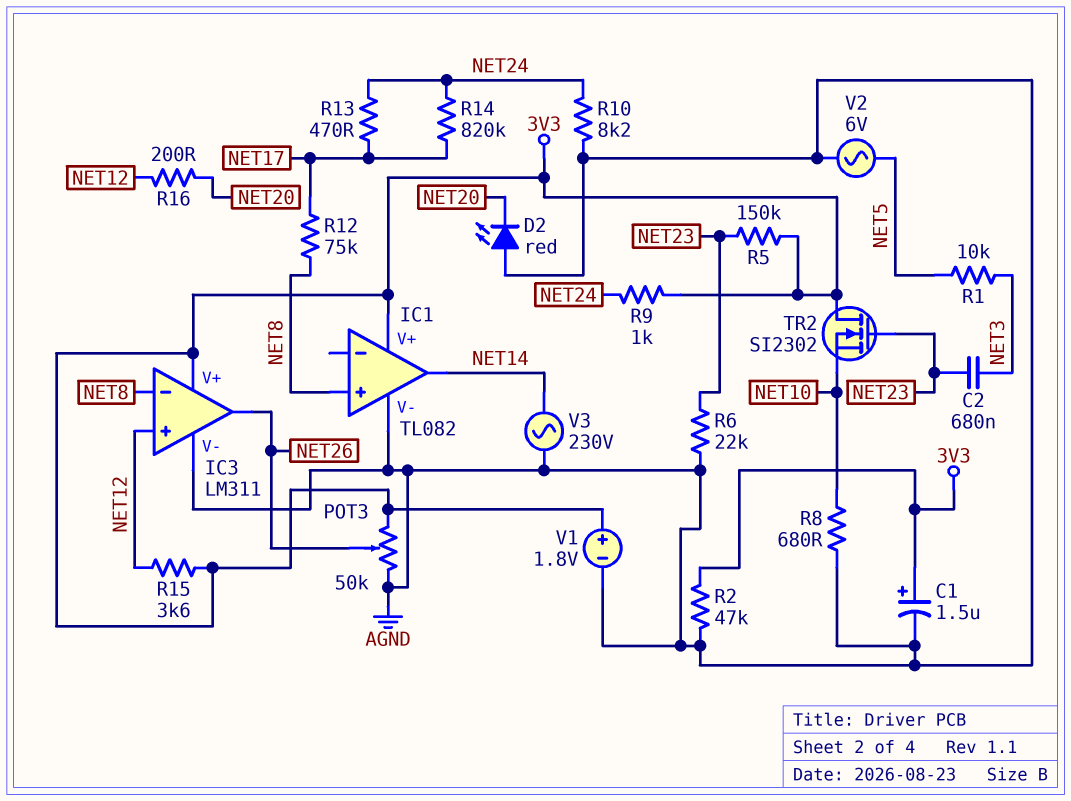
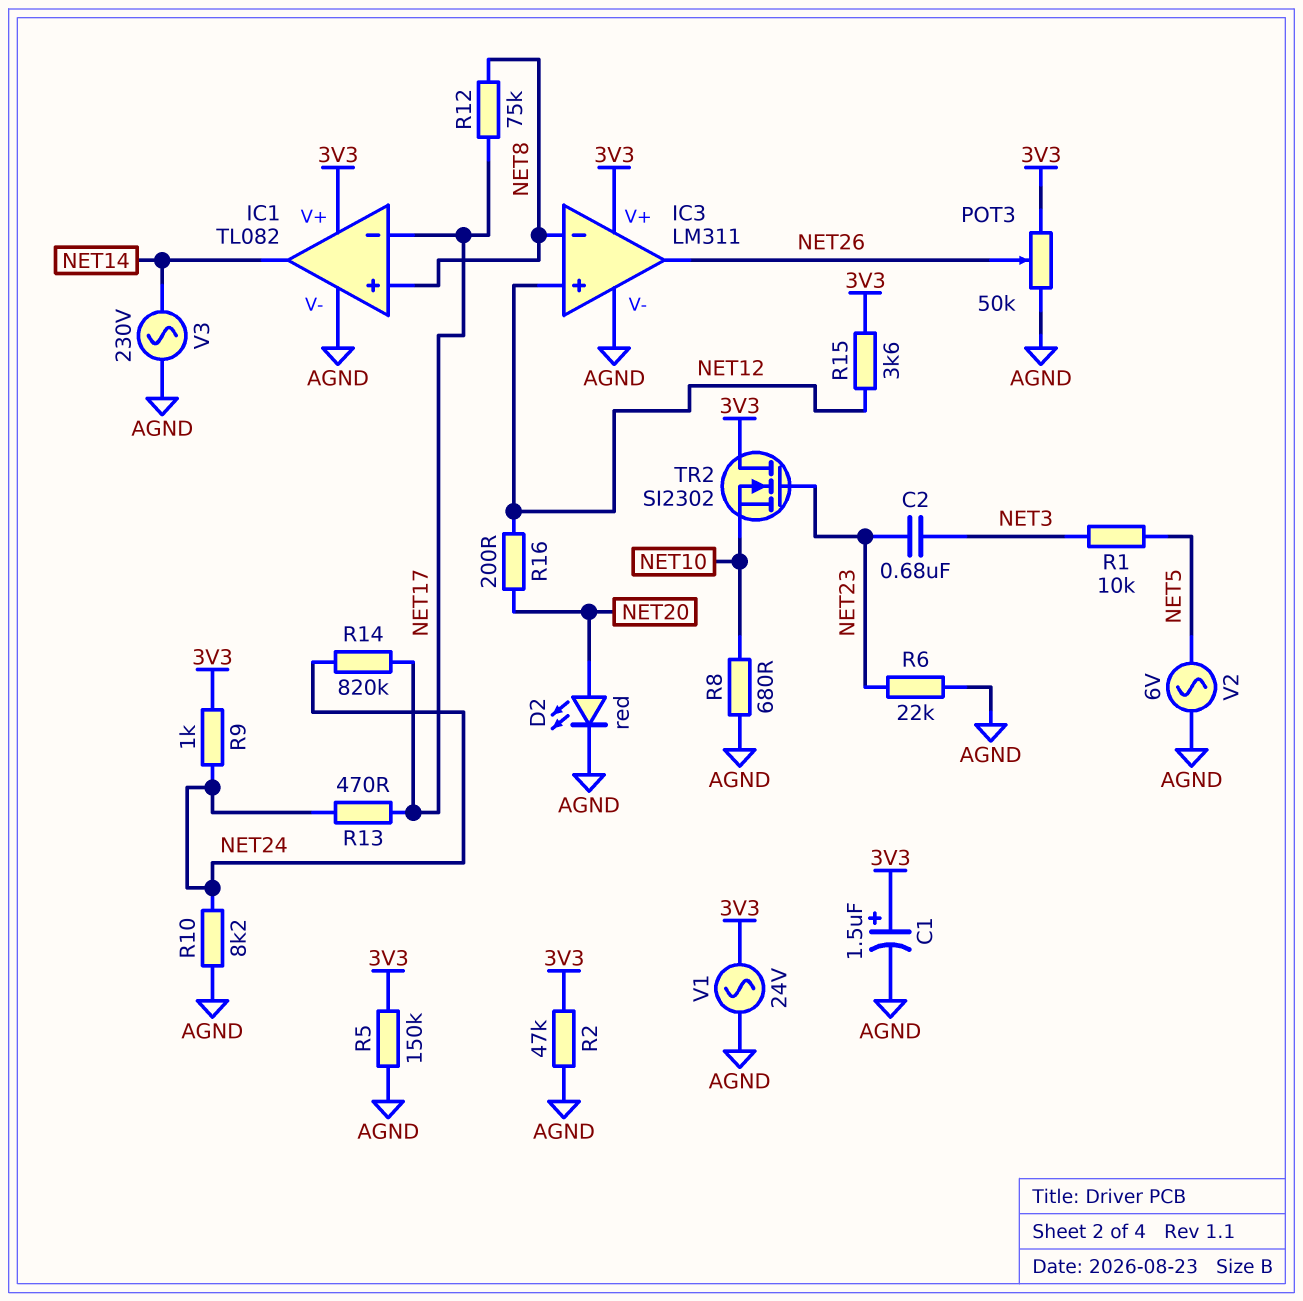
D2: LED red (A AGND, K NET20) -> LED red (A NET20, K AGND)
IC1 pin in-: none -> NET17
R5: 150k (3V3, NET23) -> 150k (3V3, AGND)
V1: 1.8V (plus 3V3, minus AGND) -> AC 24V (3V3, AGND)

